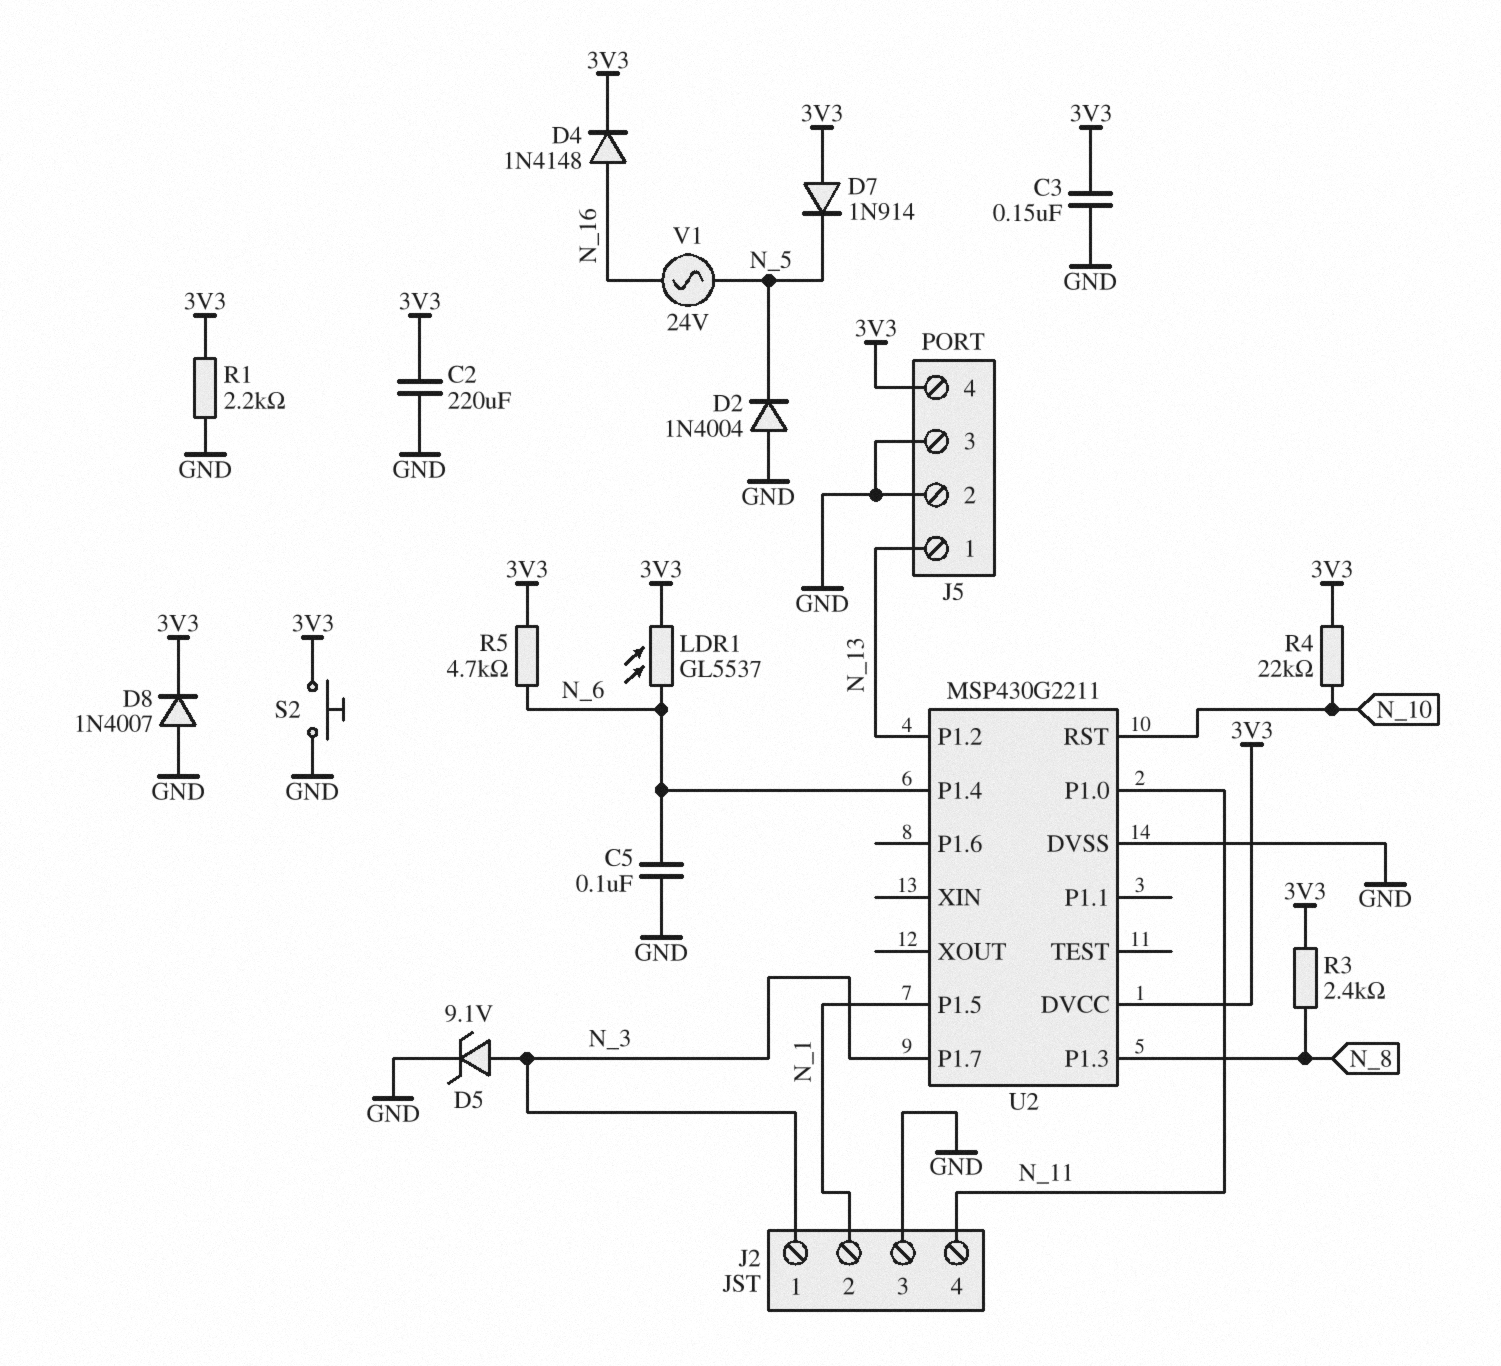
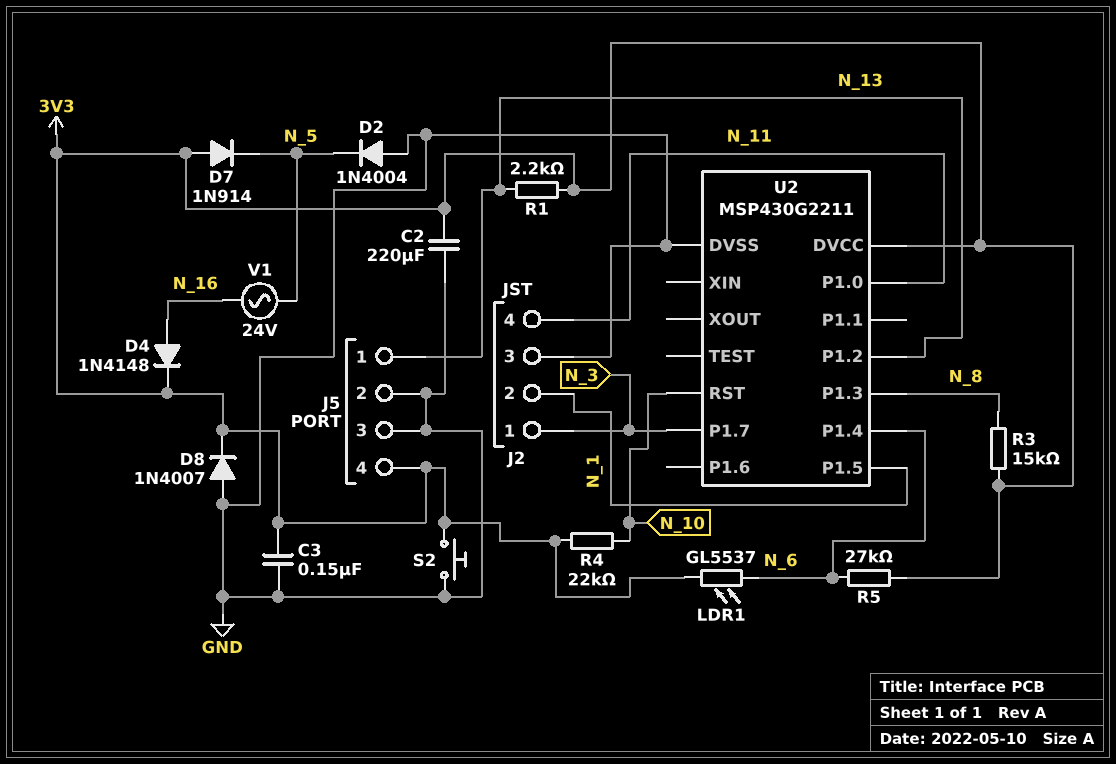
C5: 100nF (GND, N_6) -> none
D5: zener 9.1V (A N_3, K GND) -> none
R1: 2.2k (3V3, GND) -> 2.2k (3V3, N_13)
R3: 2.4k (3V3, N_8) -> 15k (3V3, N_8)
R5: 4.7k (3V3, N_6) -> 27k (3V3, N_6)

